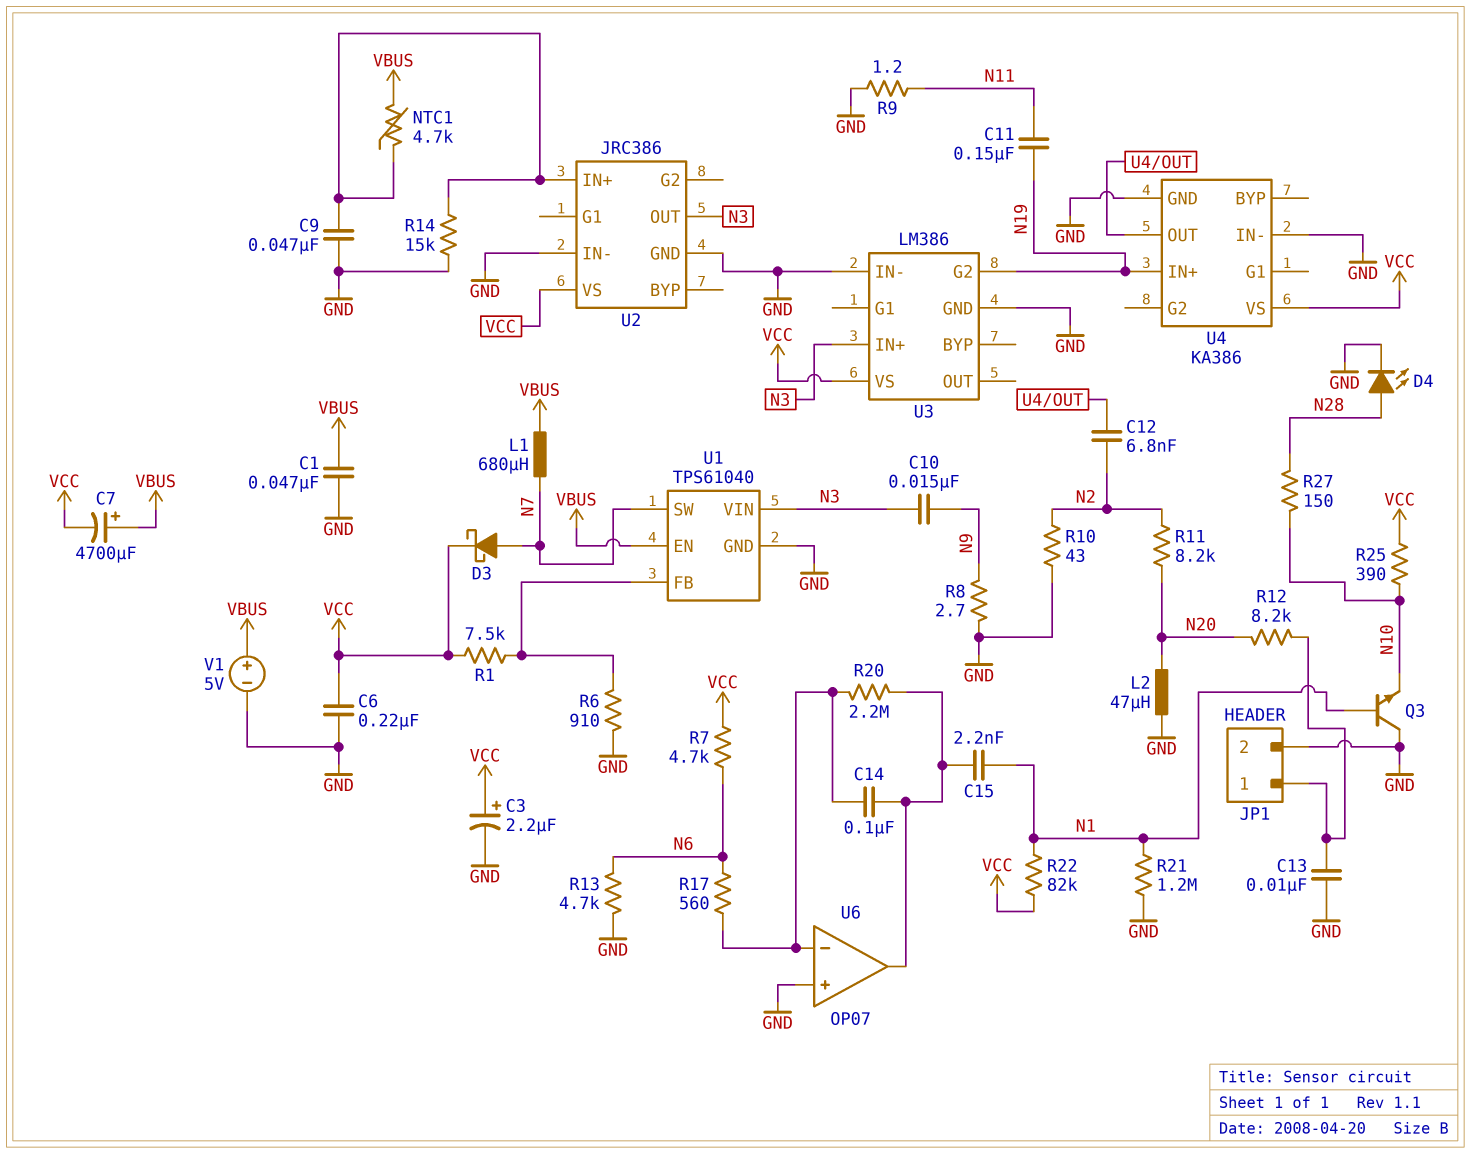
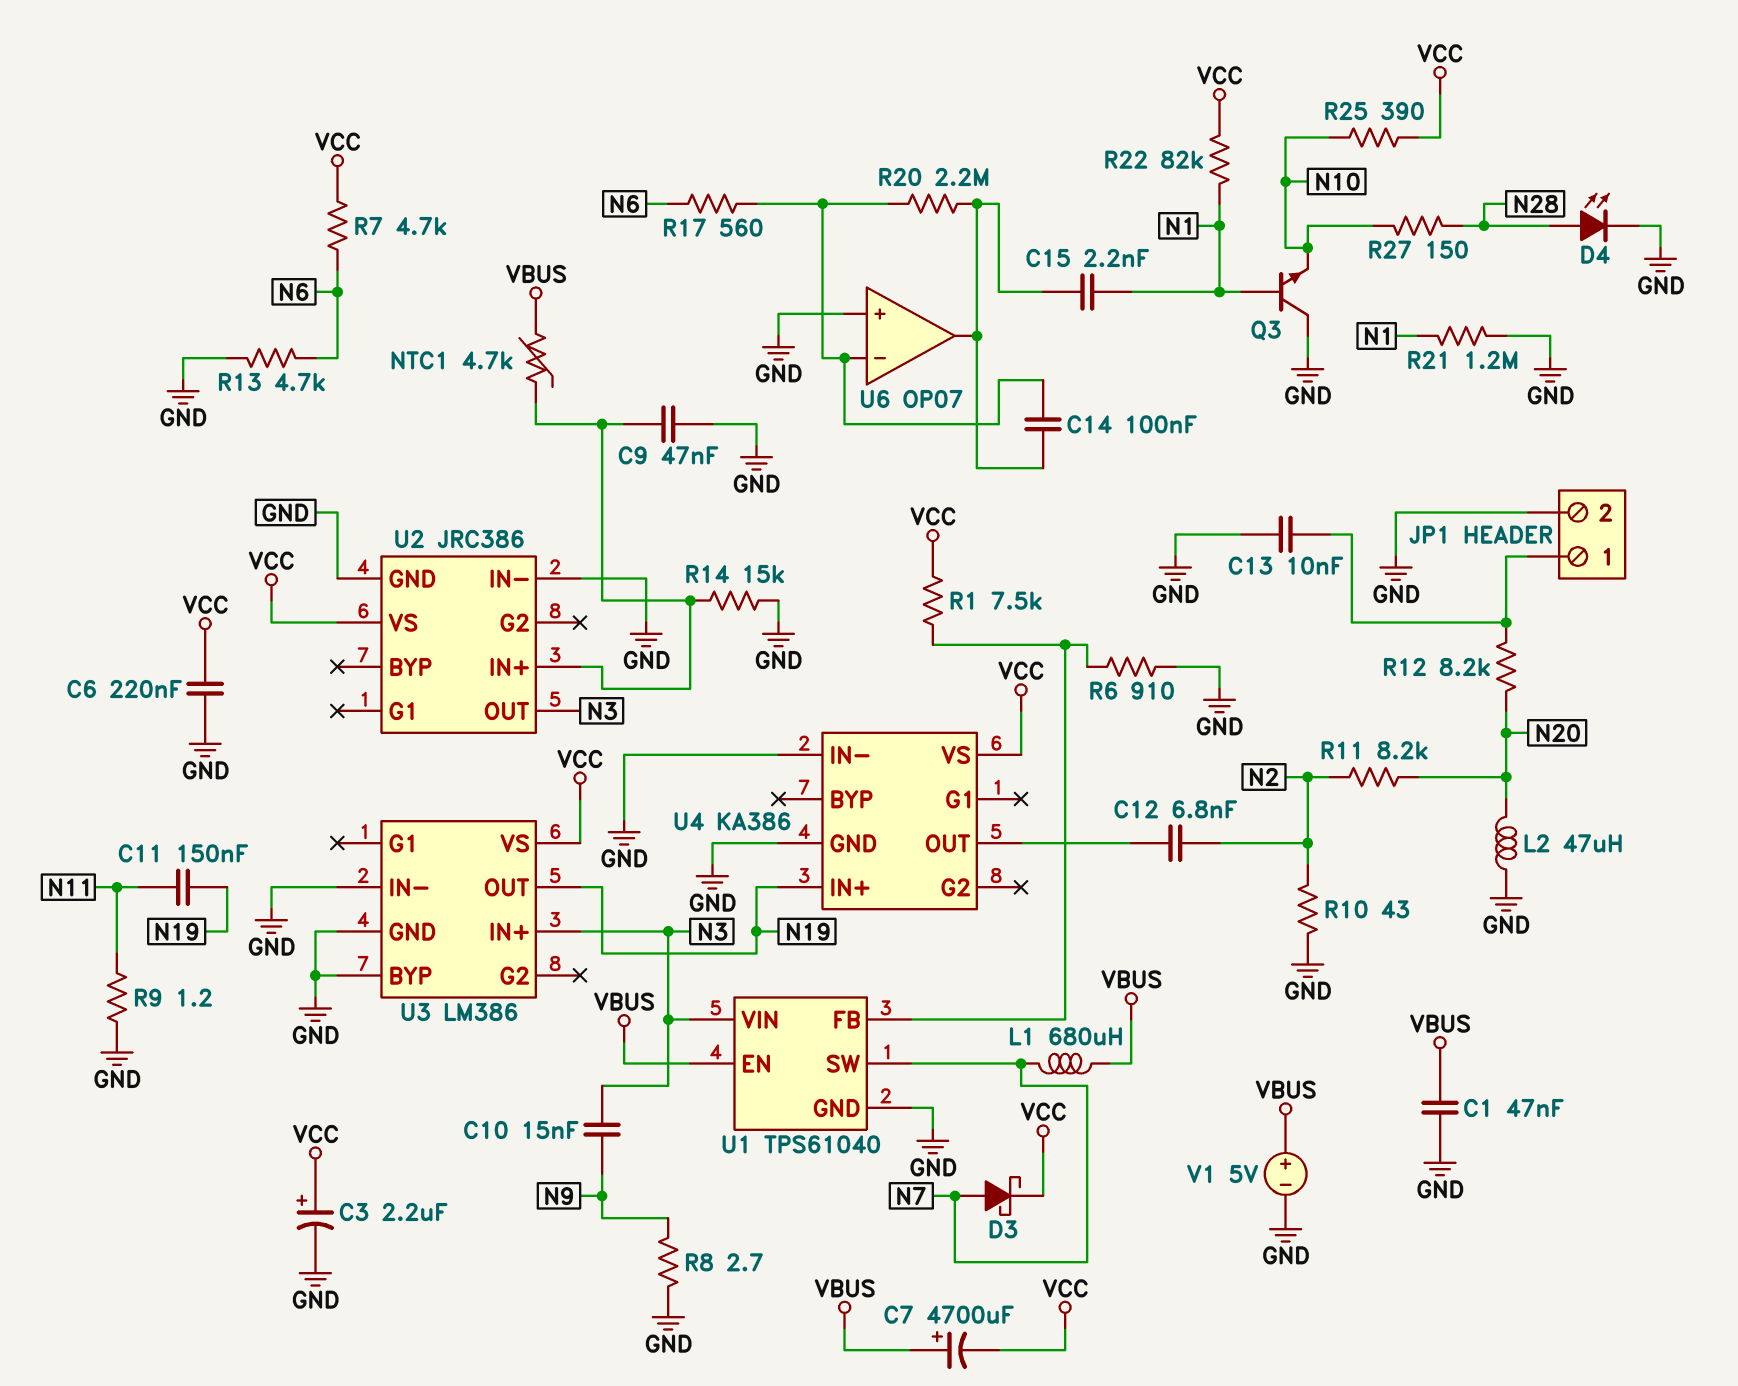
U3 pin BYP: none -> GND
U3 pin G2: N19 -> none
U3 pin OUT: none -> N19

